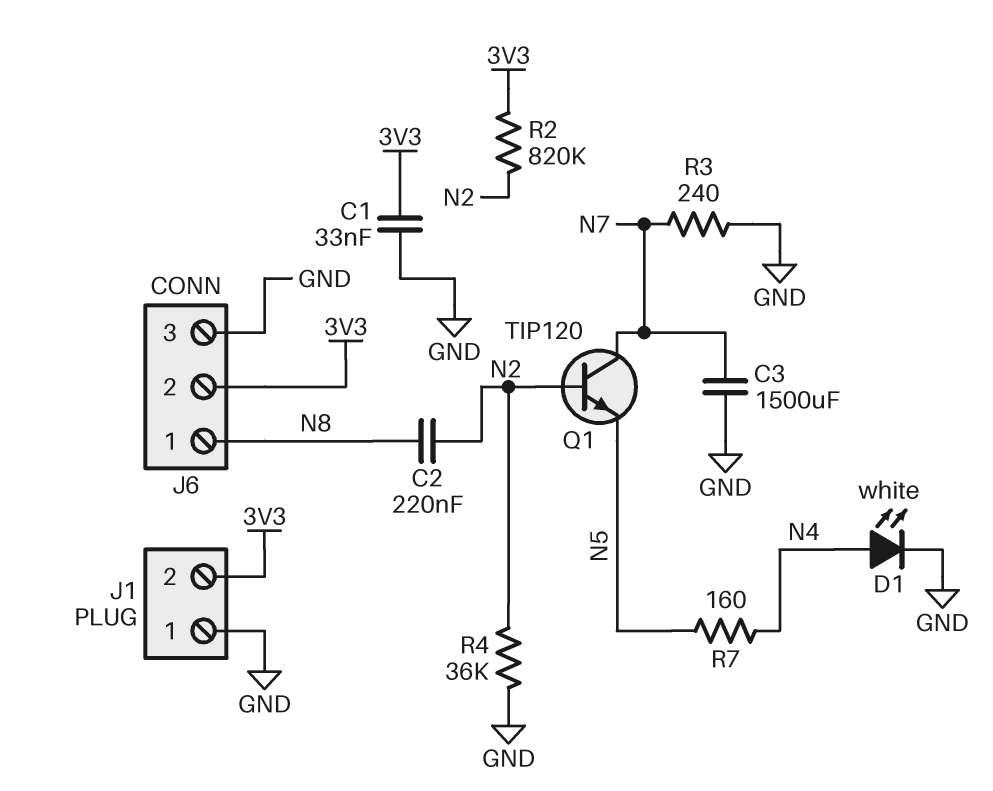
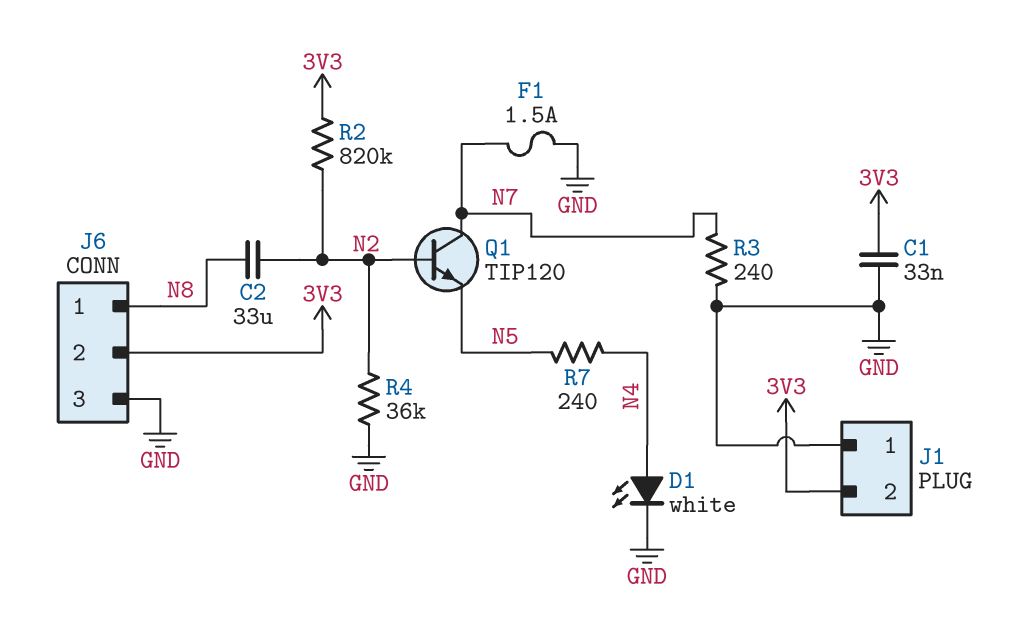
C2: 220nF (N2, N8) -> 33uF (N2, N8)
C3: 1500uF (GND, N7) -> none
F1: none -> 1.5A (GND, N7)
R7: 160 (N4, N5) -> 240 (N4, N5)

